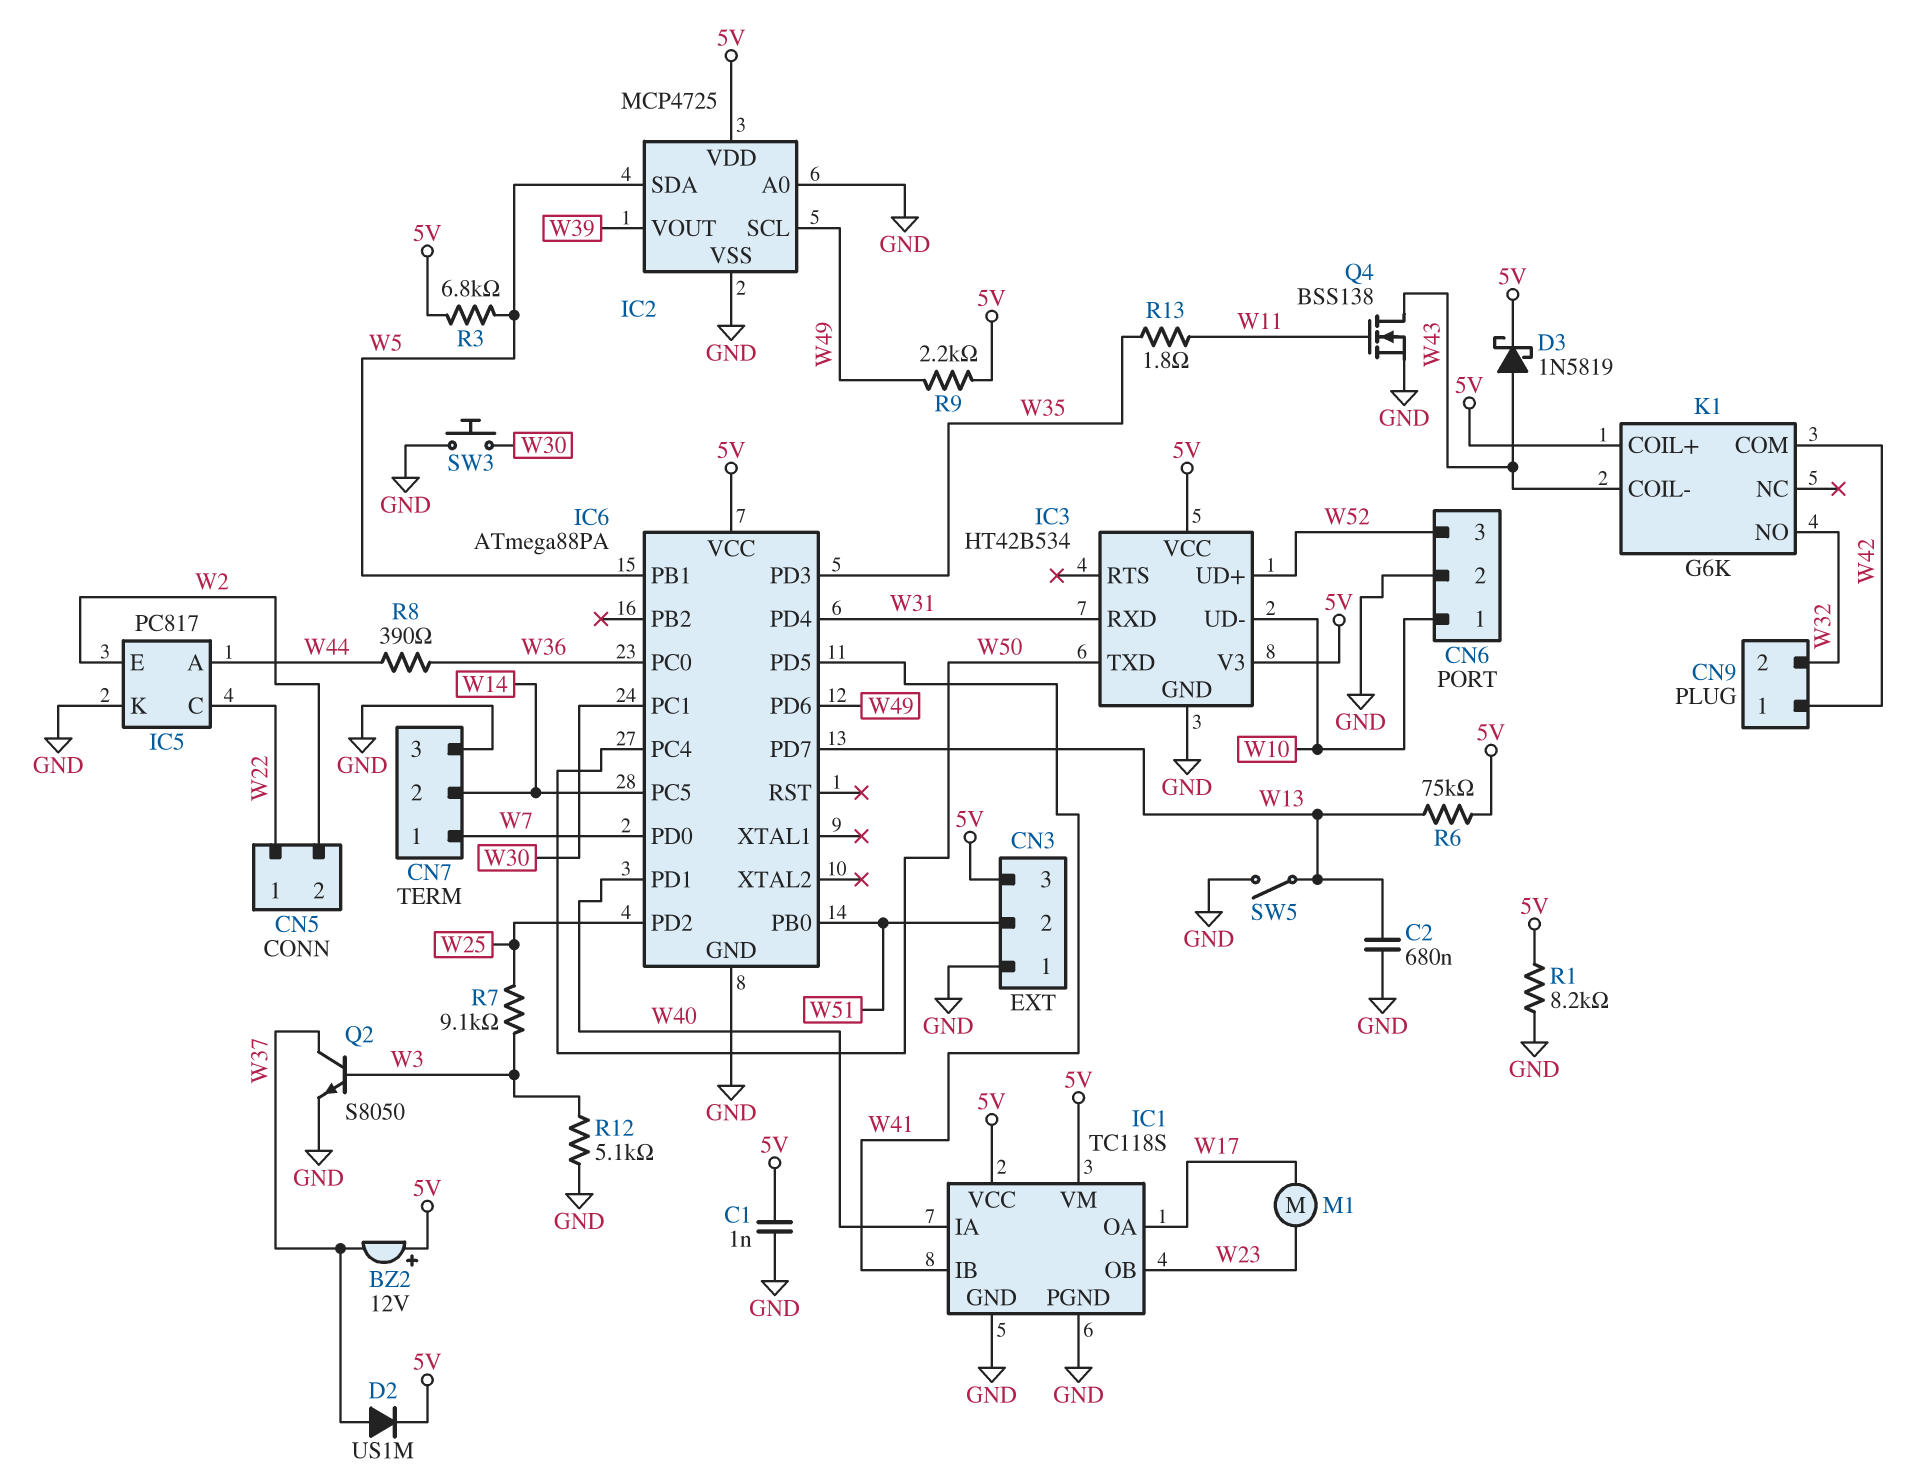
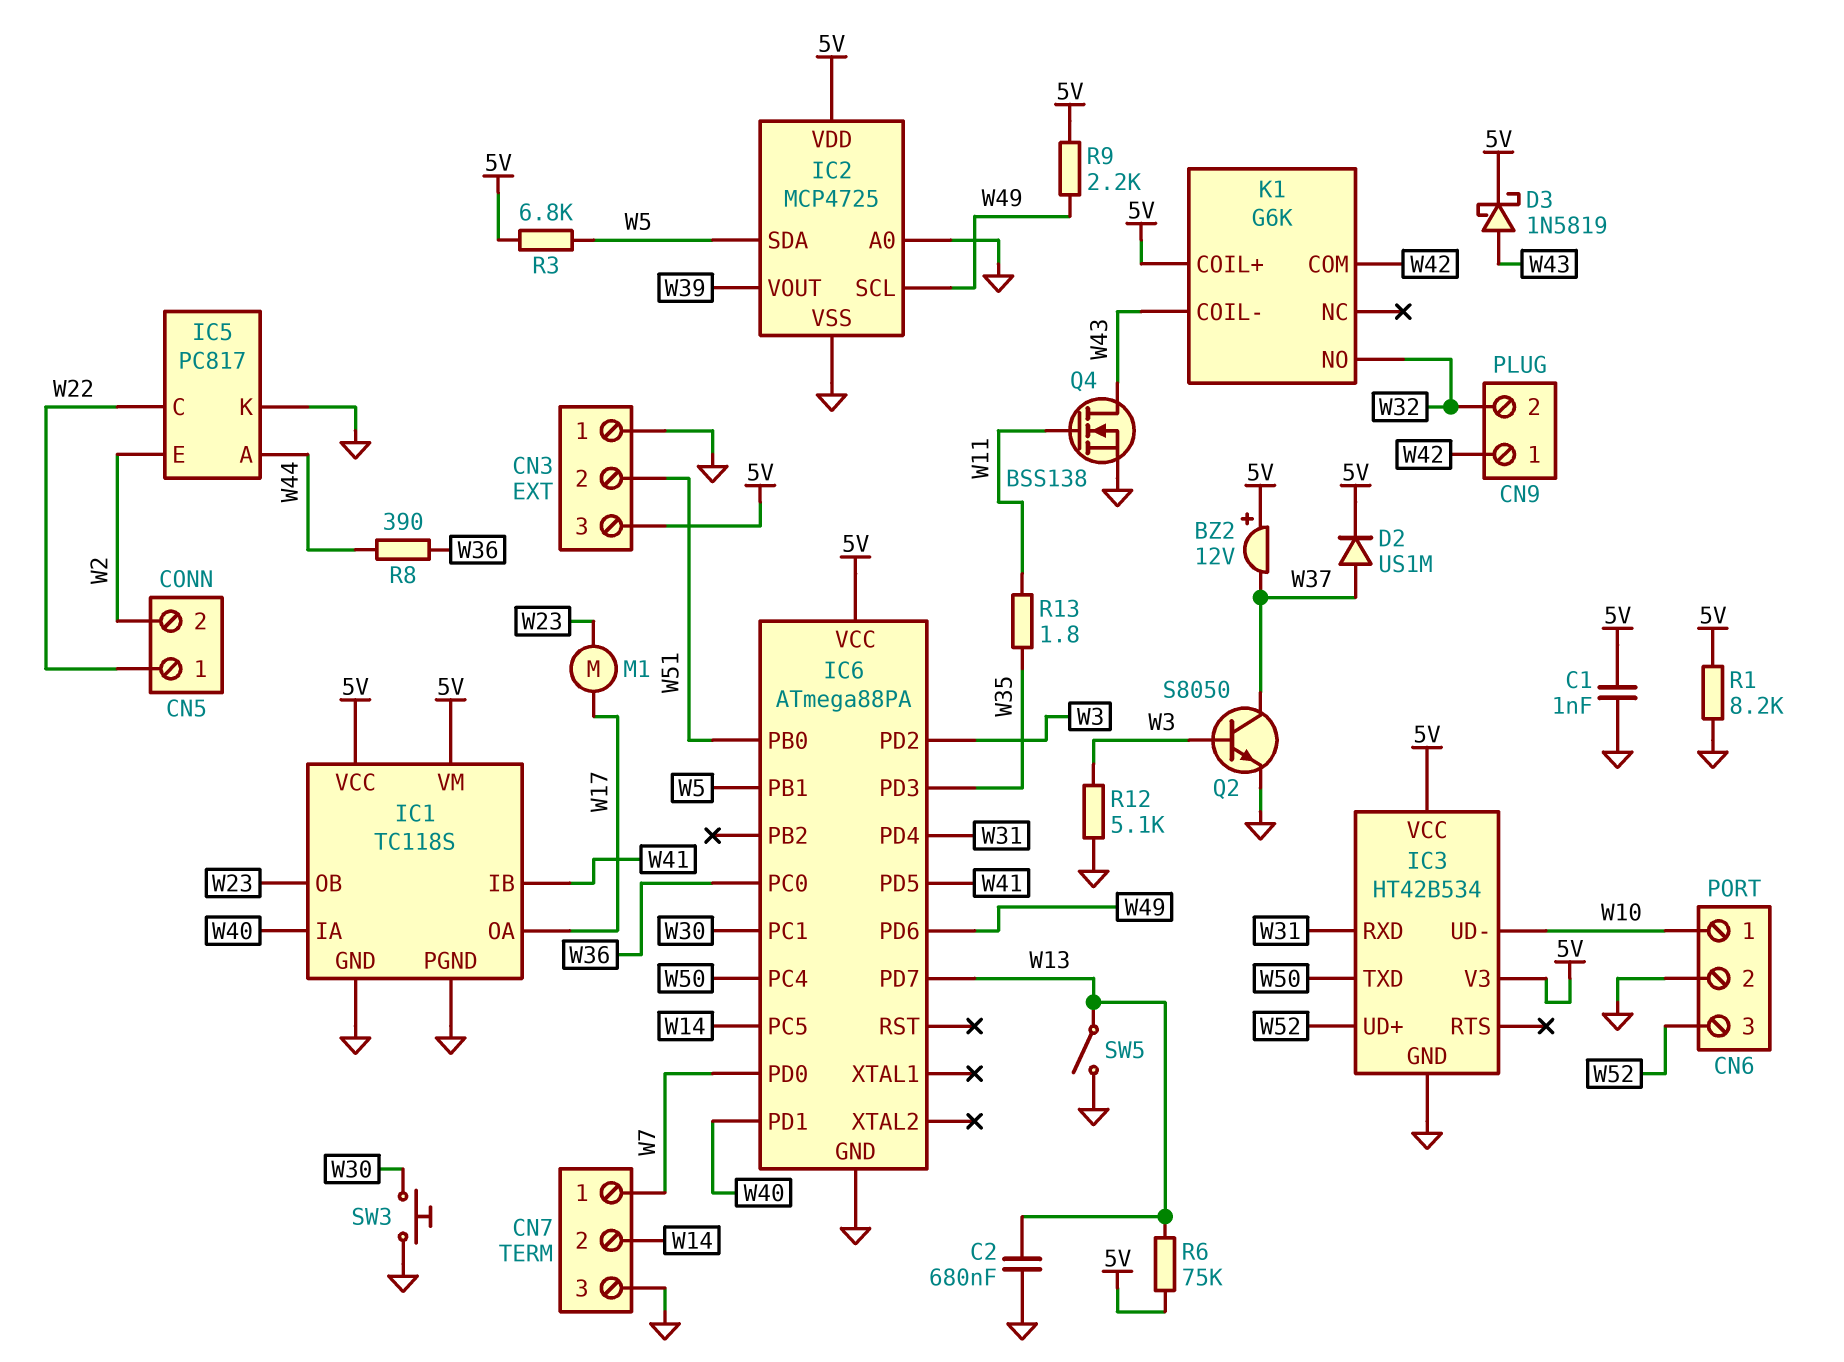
IC6 pin PD2: W25 -> W3
R7: 9.1k (W3, W25) -> none

